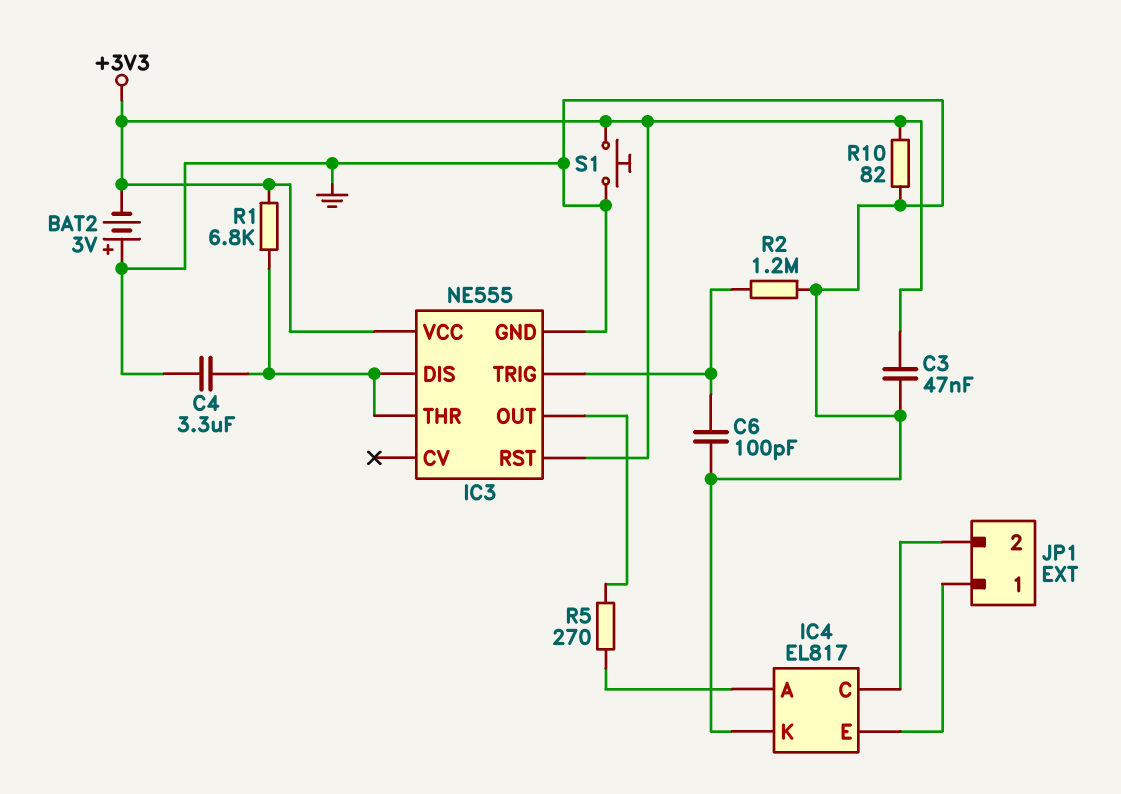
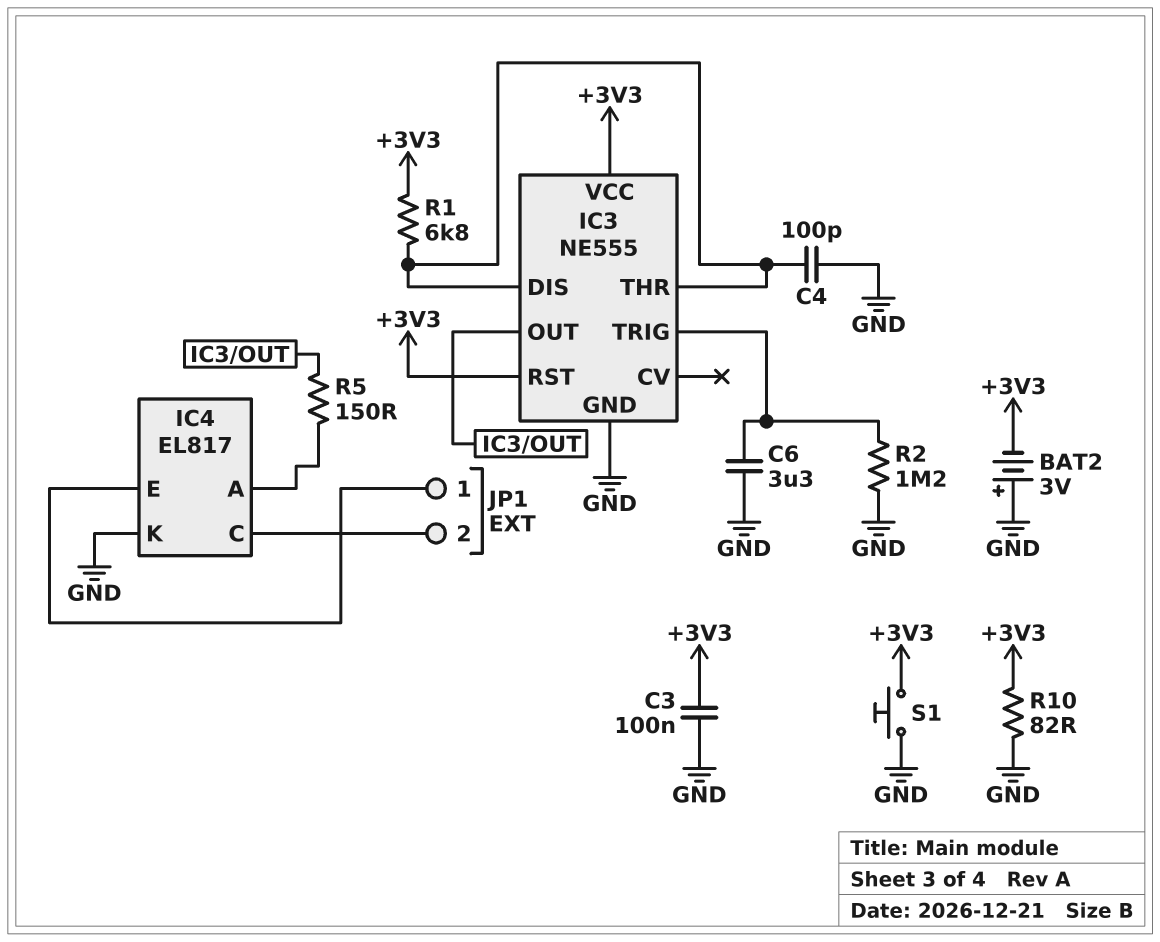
C3: 47nF (+3V3, GND) -> 100nF (+3V3, GND)
C4: 3.3uF (GND, IC3/DIS) -> 100pF (GND, IC3/DIS)
C6: 100pF (GND, IC3/TRIG) -> 3.3uF (GND, IC3/TRIG)
R5: 270 (IC3/OUT, IC4/A) -> 150 (IC3/OUT, IC4/A)

